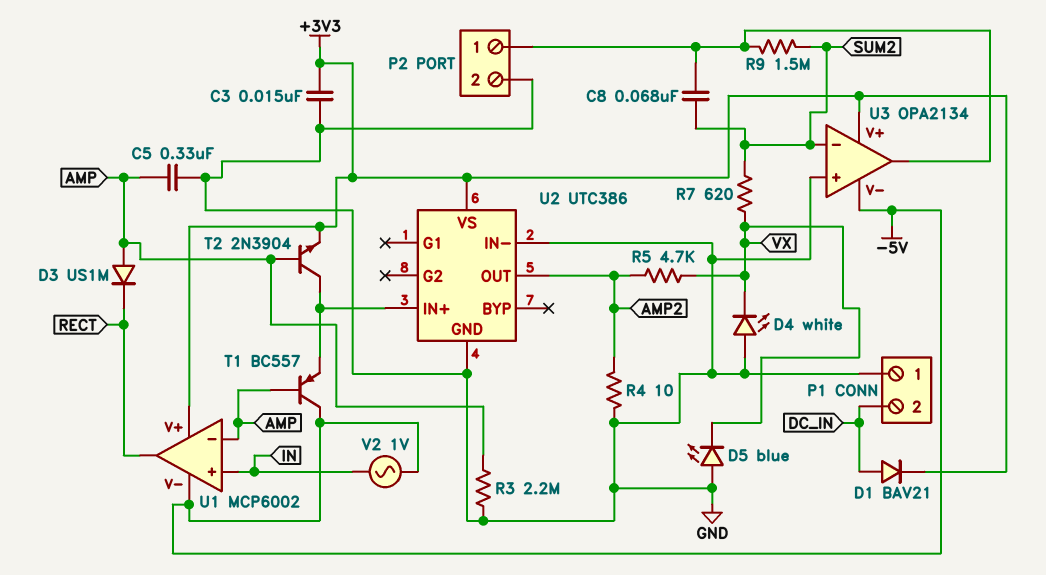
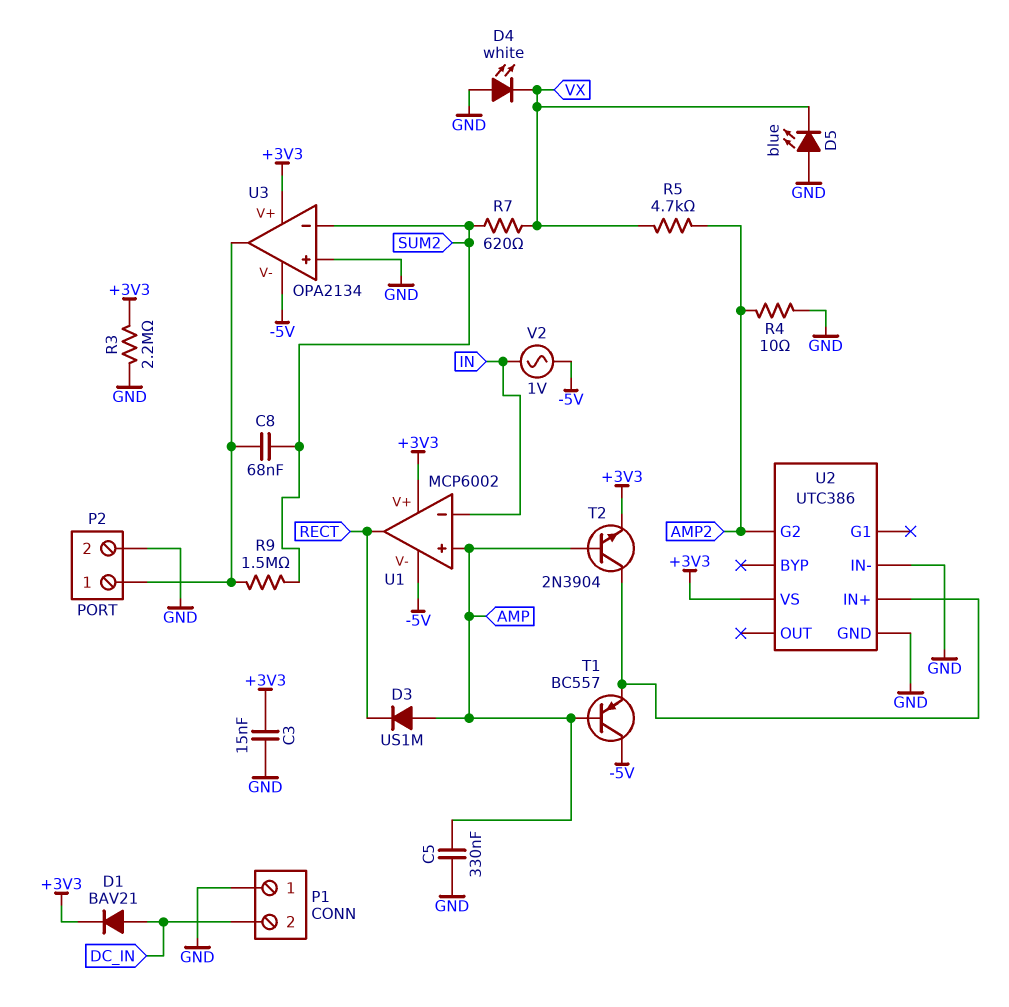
R3: 2.2M (AMP, GND) -> 2.2M (+3V3, GND)
U1 pin in+: IN -> AMP
U1 pin in-: AMP -> IN
U2 pin G2: none -> AMP2
U2 pin OUT: AMP2 -> none

